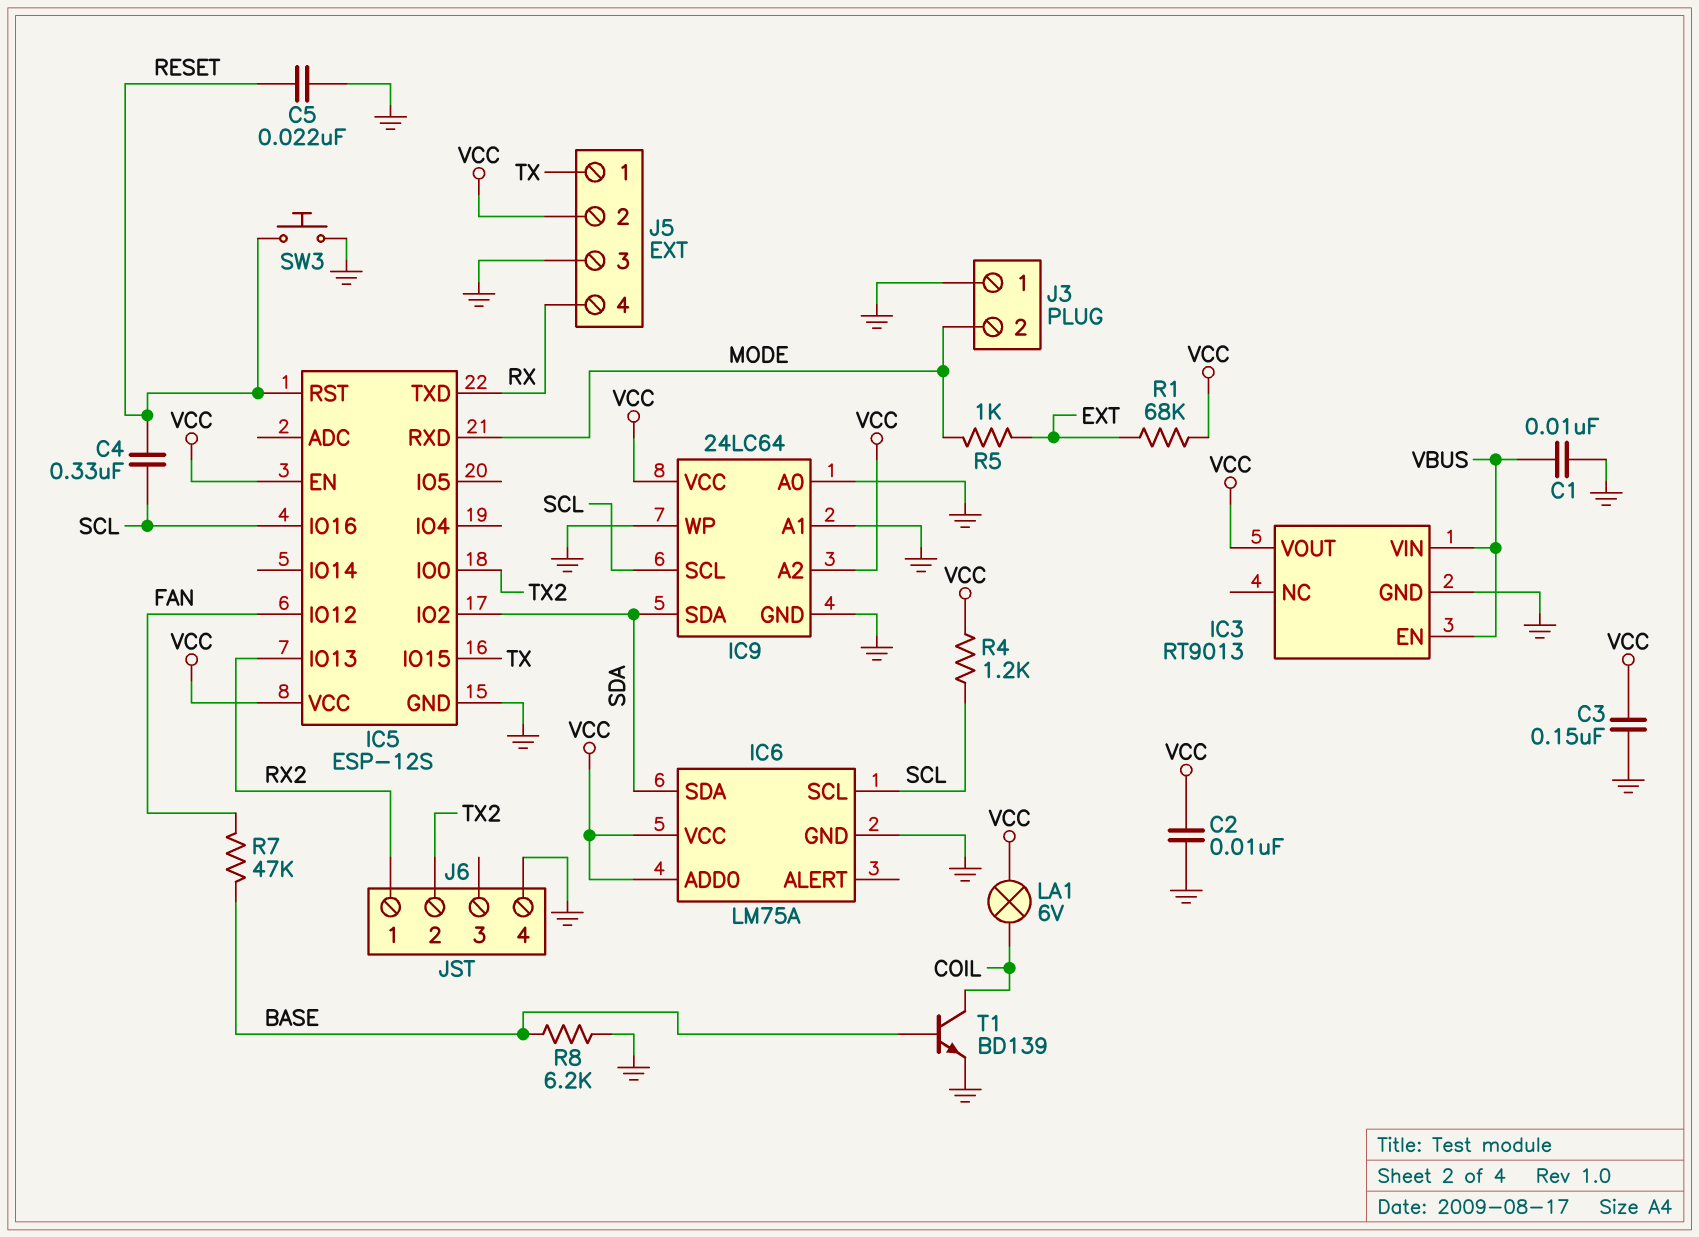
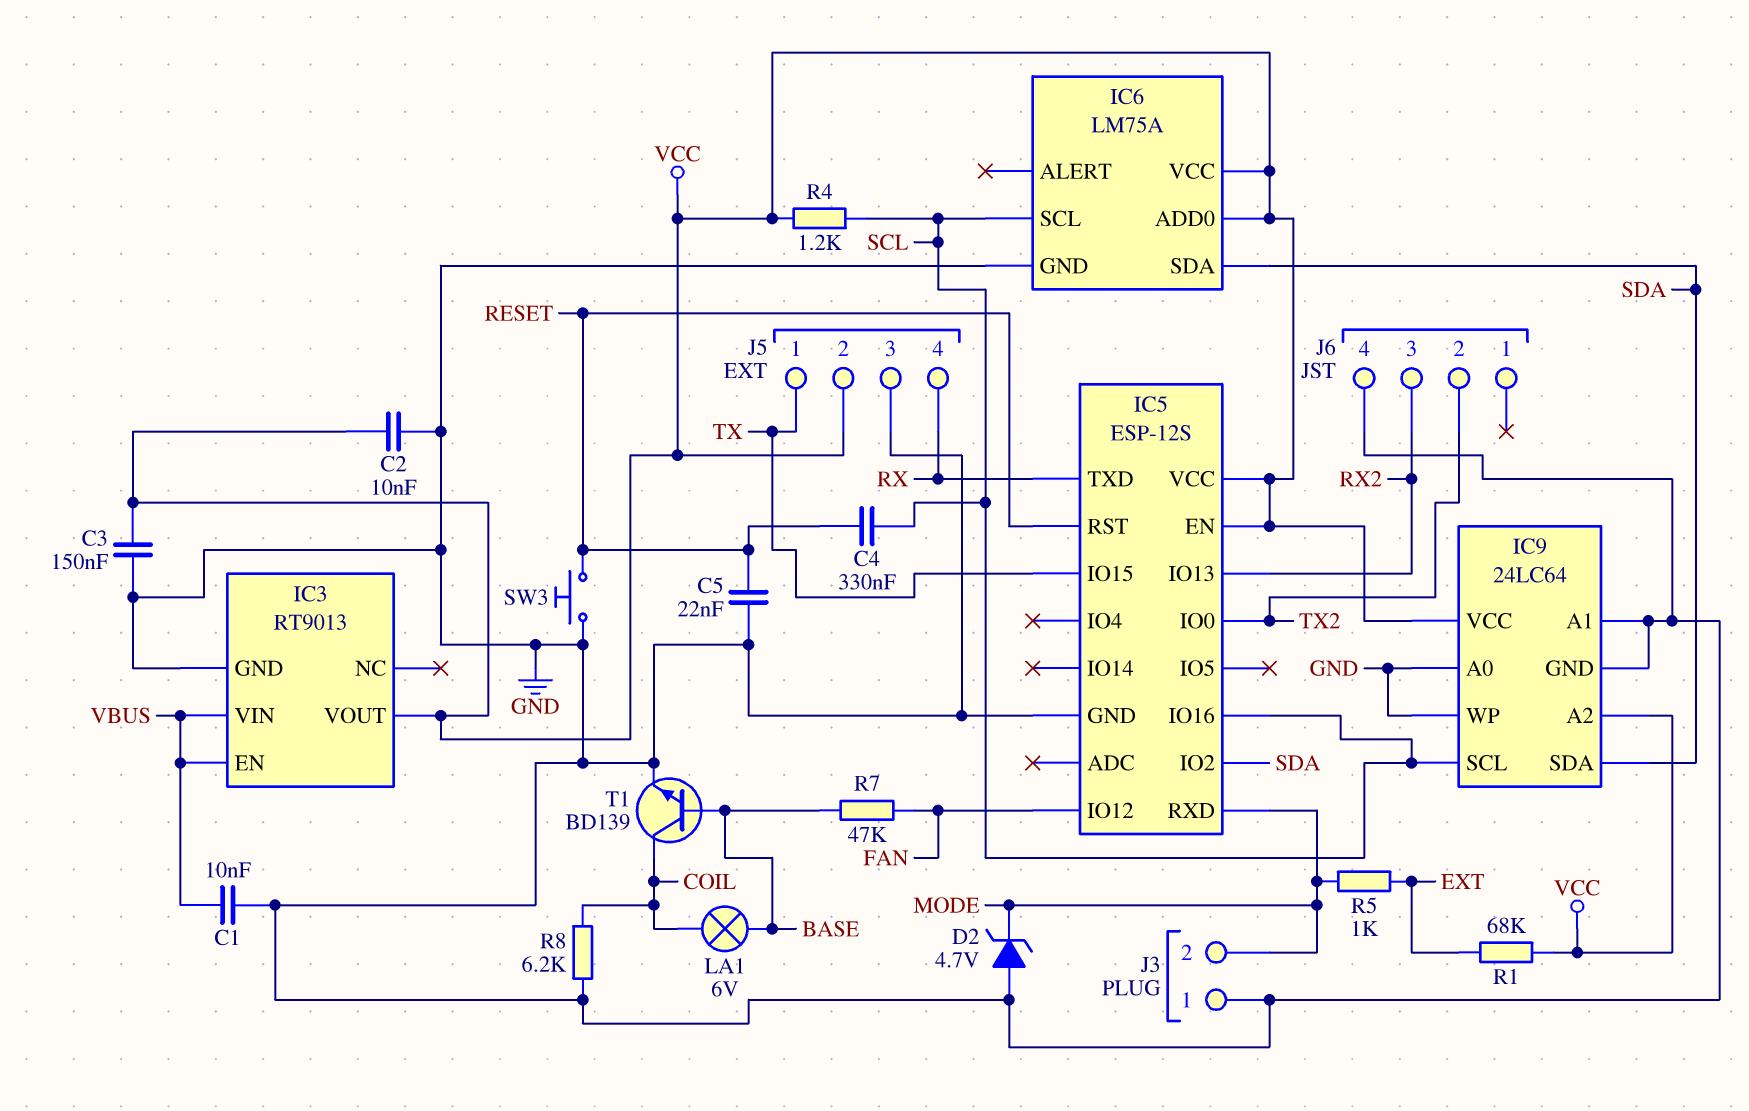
D2: none -> zener 4.7V (A GND, K MODE)
J6 pin 1: RX2 -> none
J6 pin 3: none -> RX2
LA1: lamp 6V (COIL, VCC) -> lamp 6V (BASE, COIL)
R8: 6.2k (BASE, GND) -> 6.2k (COIL, GND)

